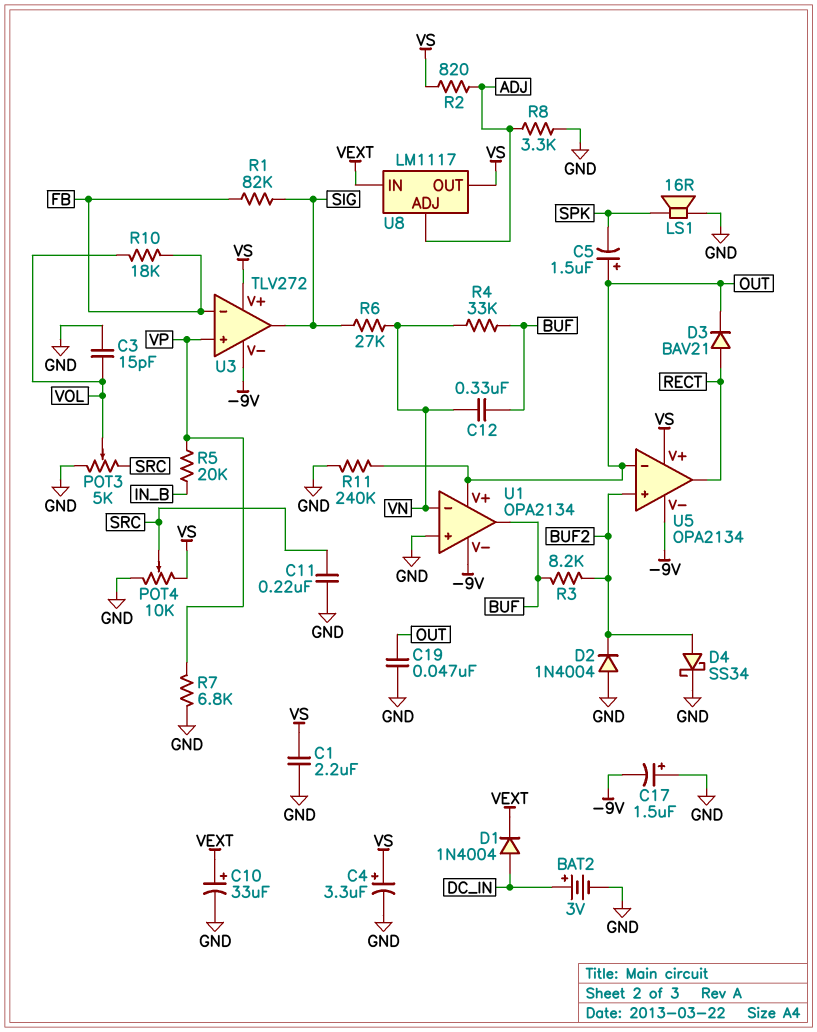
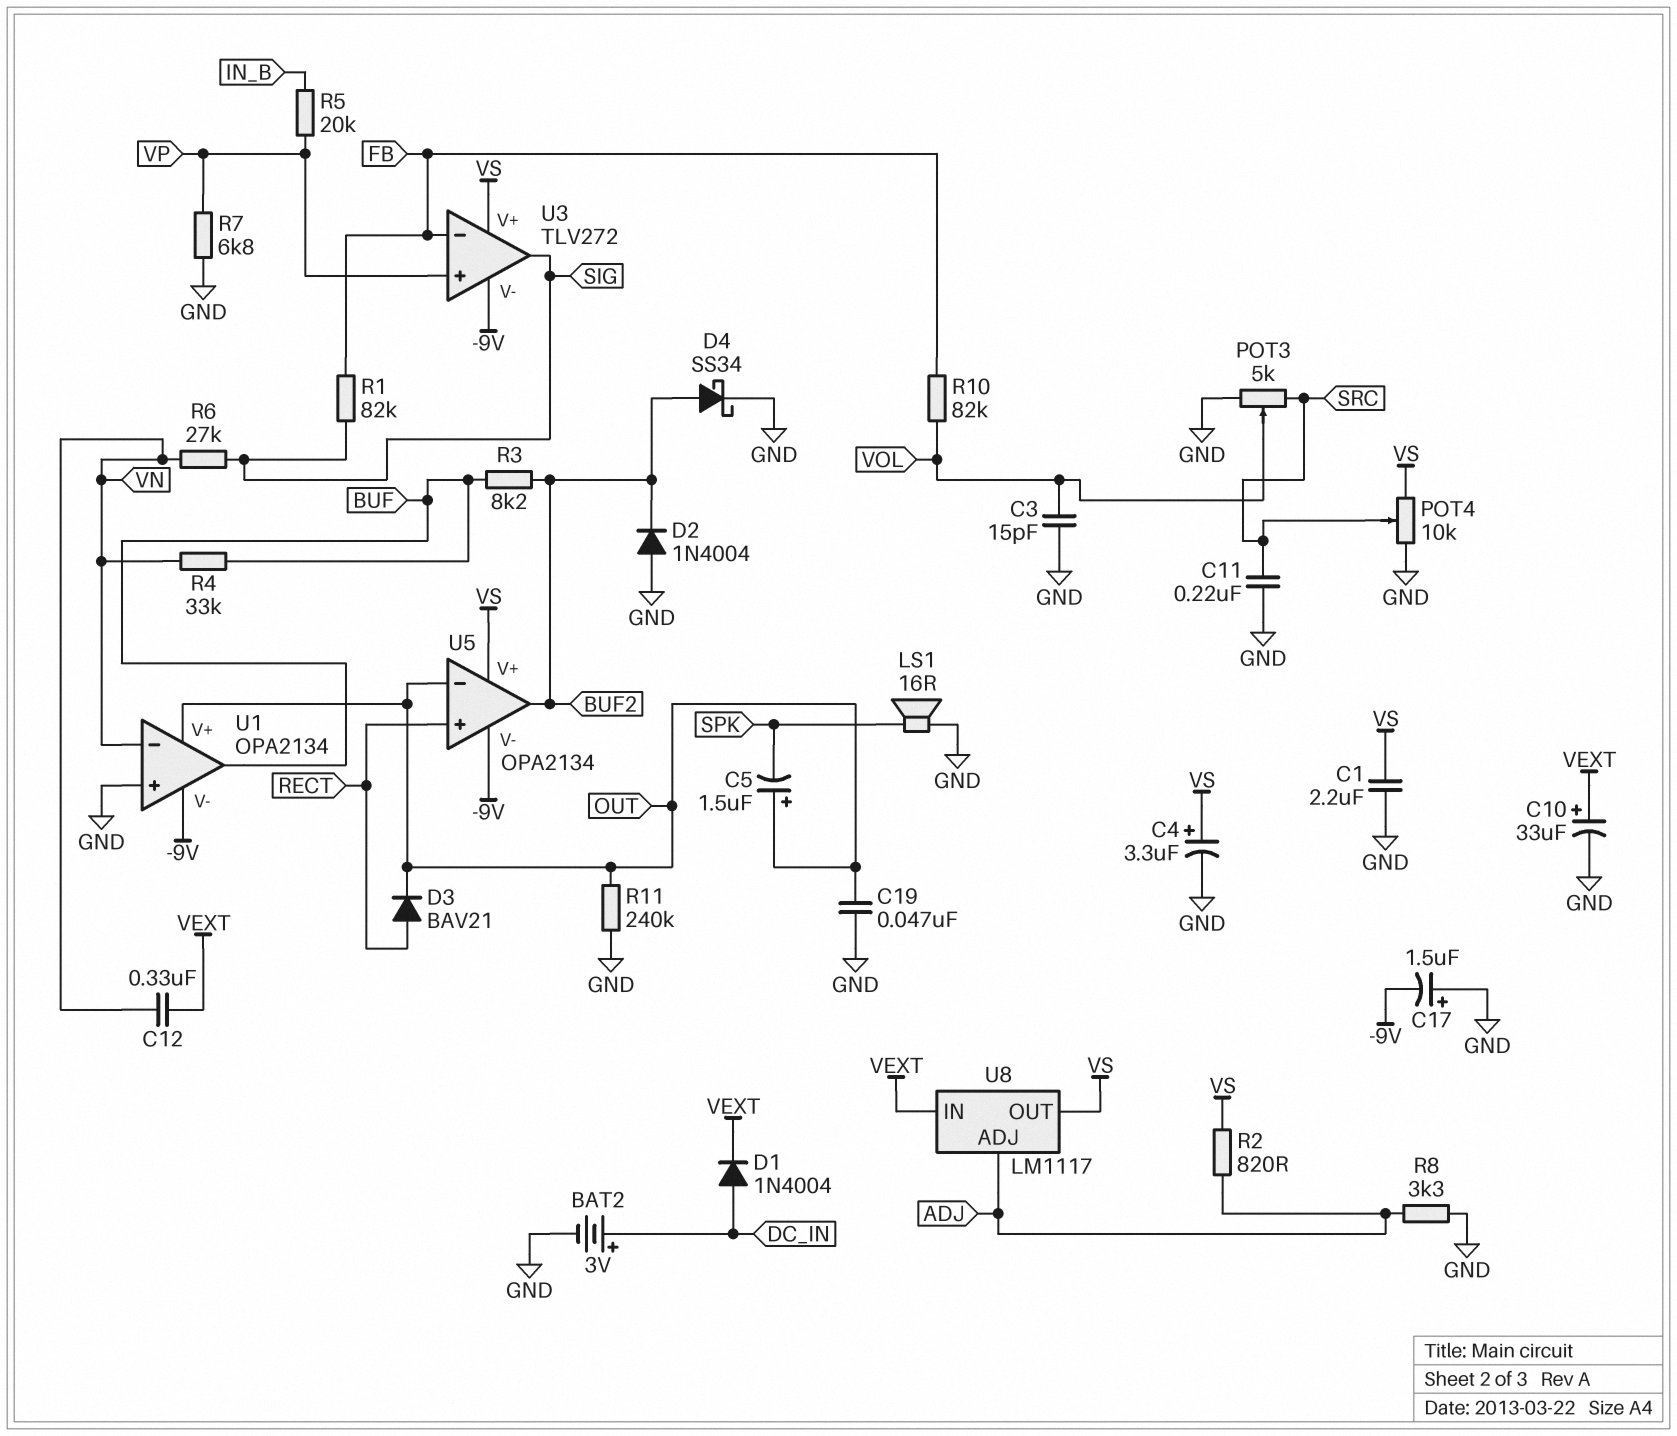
C12: 330nF (BUF, VN) -> 330nF (VEXT, VN)
R10: 18k (FB, VOL) -> 82k (FB, VOL)
U5 pin in+: BUF2 -> RECT
U5 pin out: RECT -> BUF2

